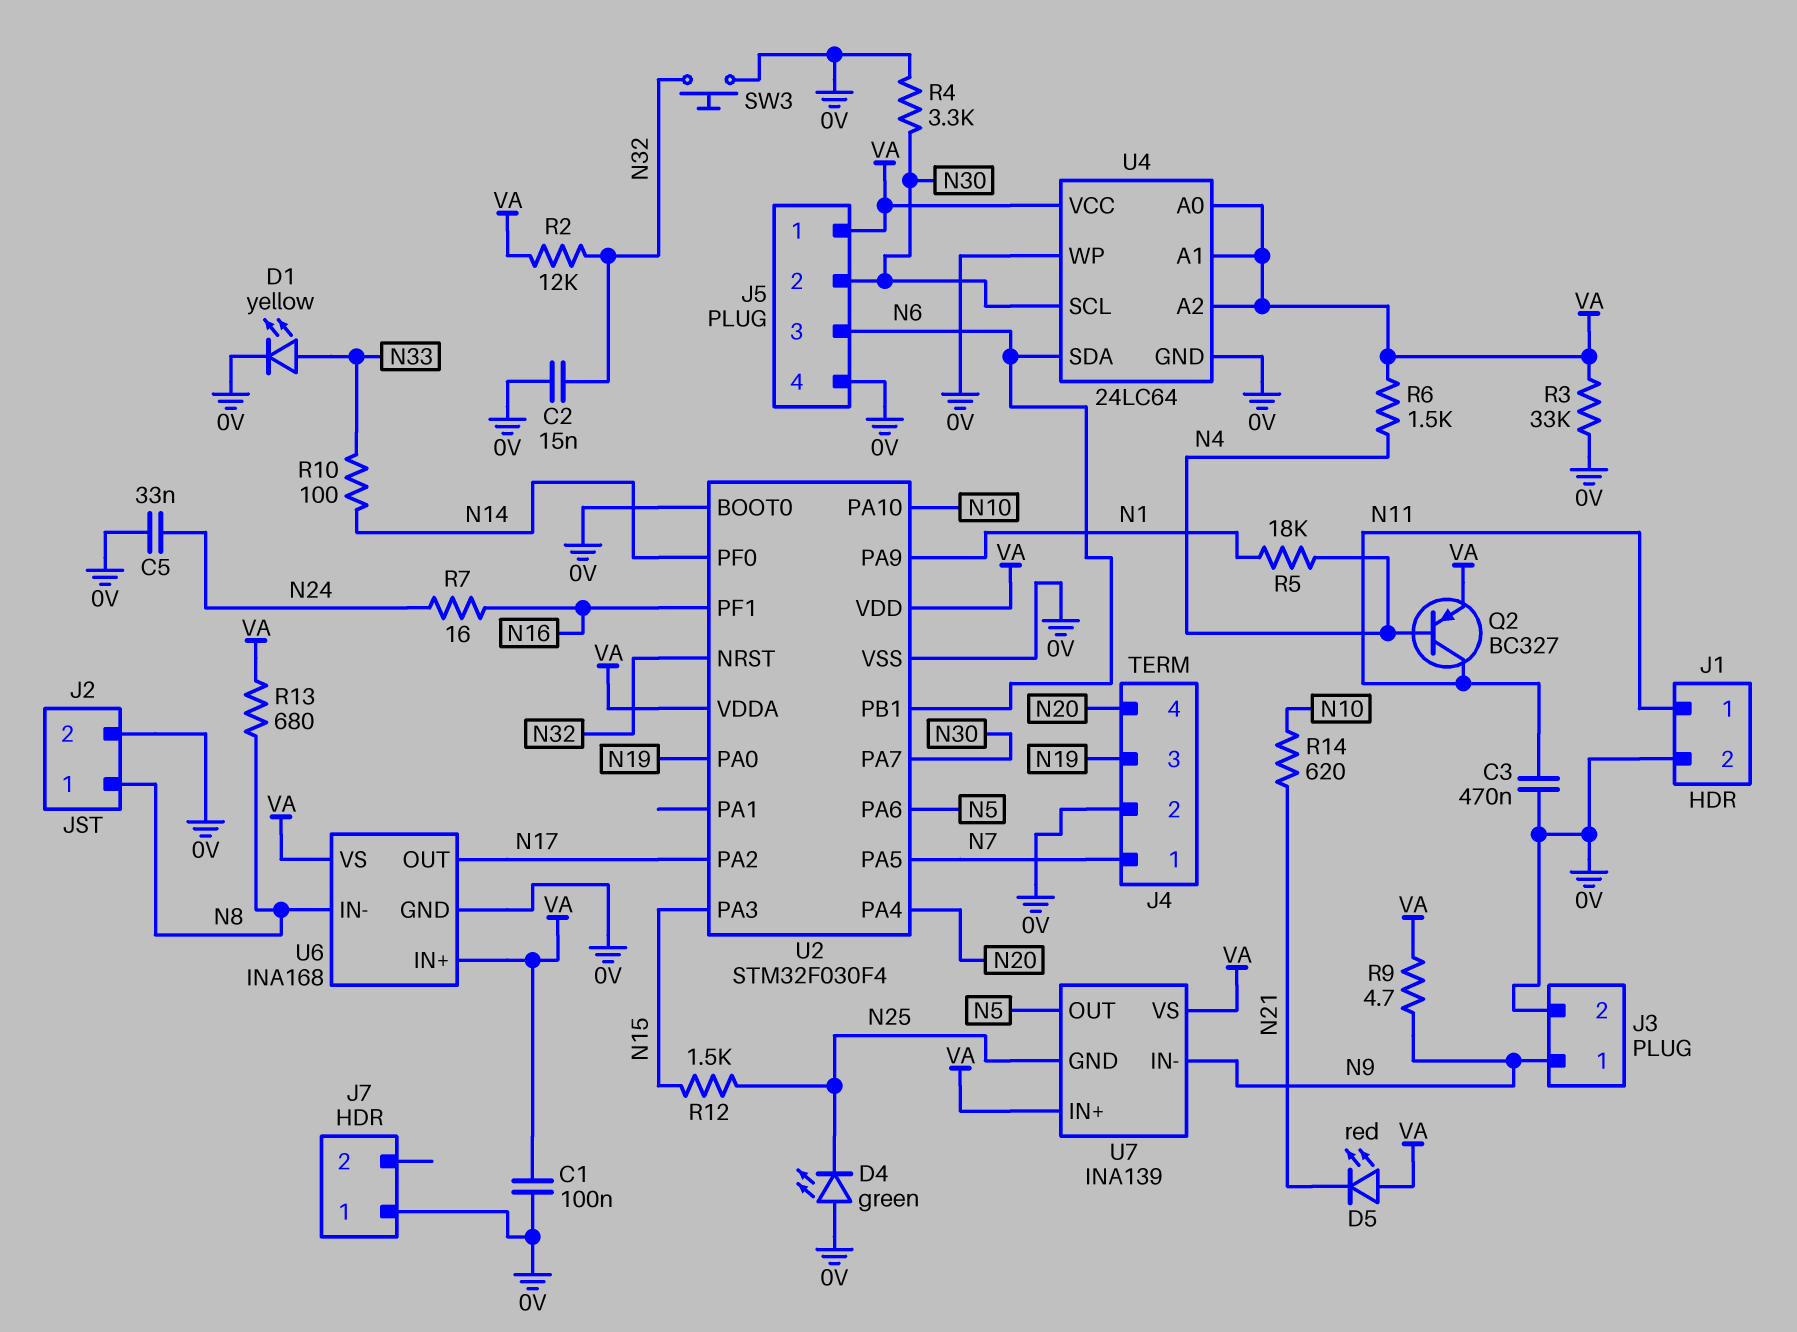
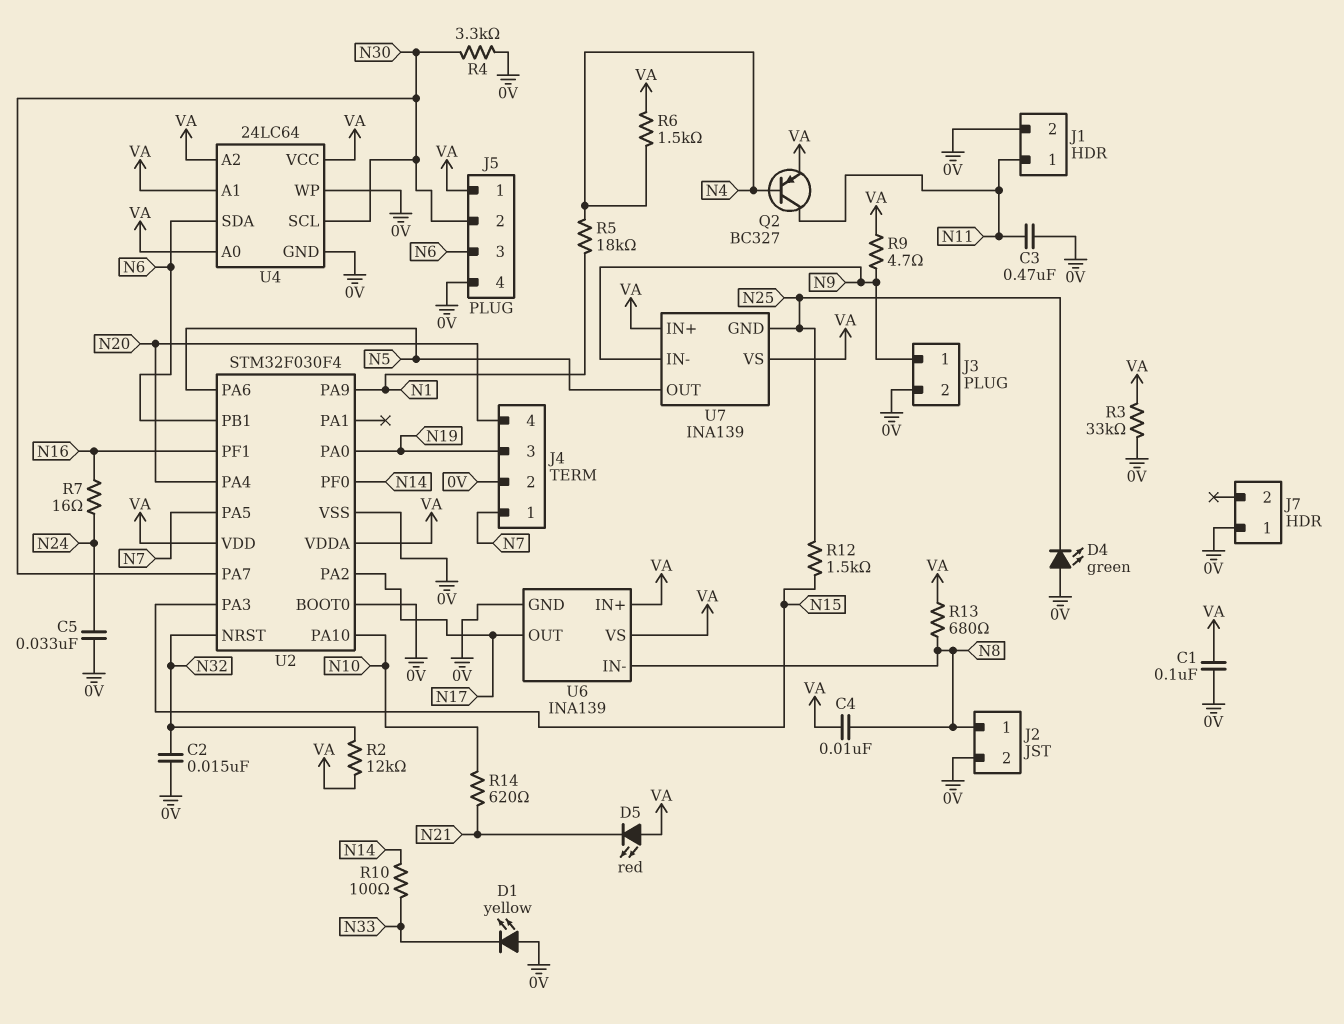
C4: none -> 10nF (N8, VA)
D1: LED yellow (A N33, K 0V) -> LED yellow (A 0V, K N33)
SW3: button (0V, N32) -> none
U6: INA168 -> INA139

